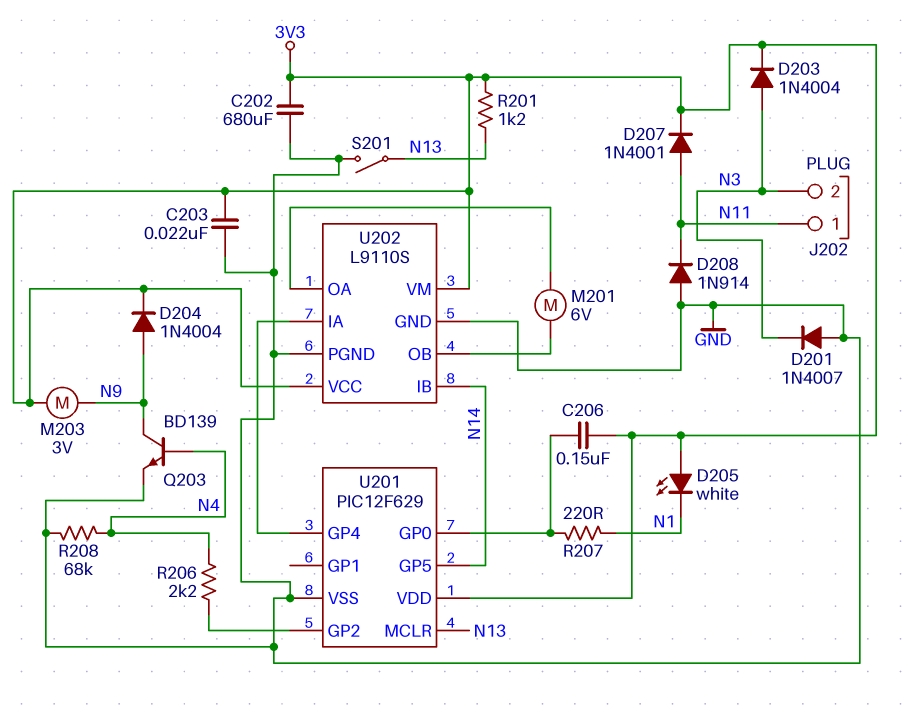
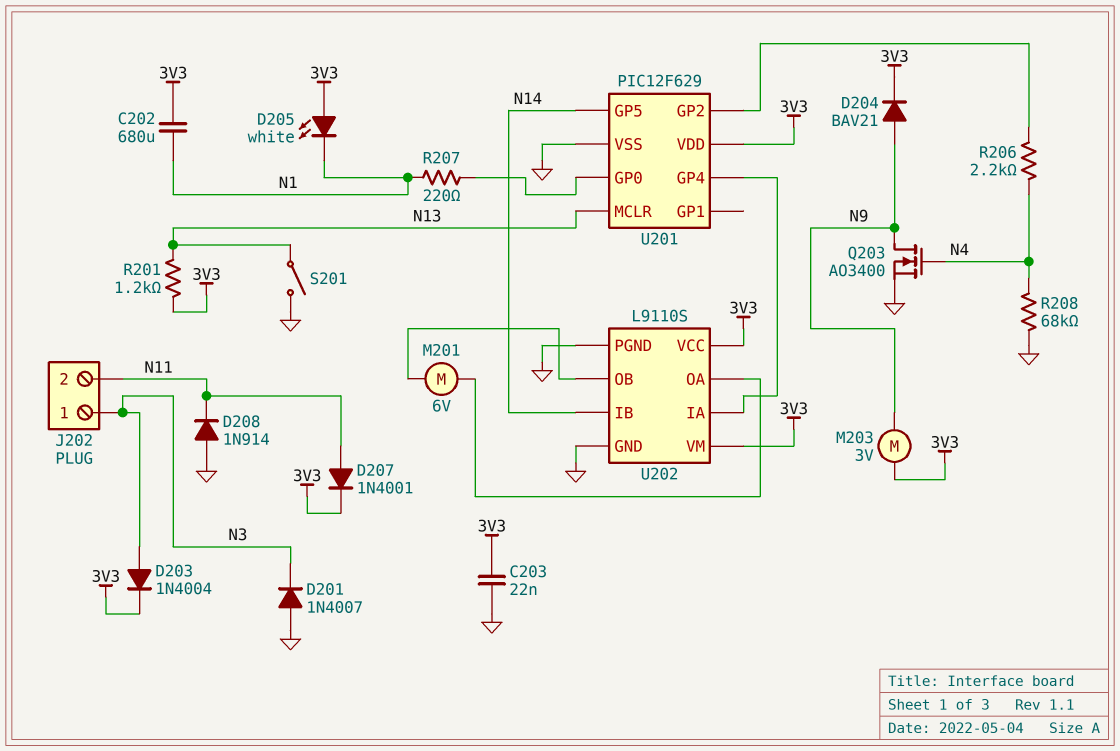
C202: 680uF (3V3, GND) -> 680uF (3V3, N1)
C206: 150nF (3V3, U201/GP0) -> none
D204: diode 1N4004 (A N9, K 3V3) -> diode BAV21 (A N9, K 3V3)
J202 pin 1: N11 -> N3
J202 pin 2: N3 -> N11
Q203: NPN BD139 (B N4, C N9, E GND) -> NMOS AO3400 (G N4, D N9, S GND)

